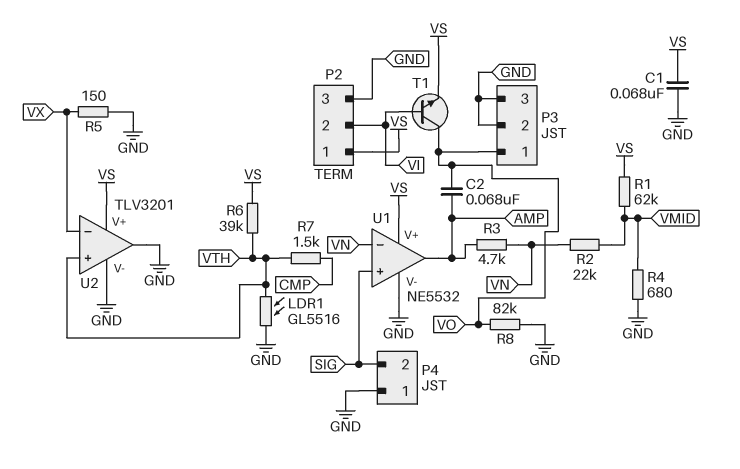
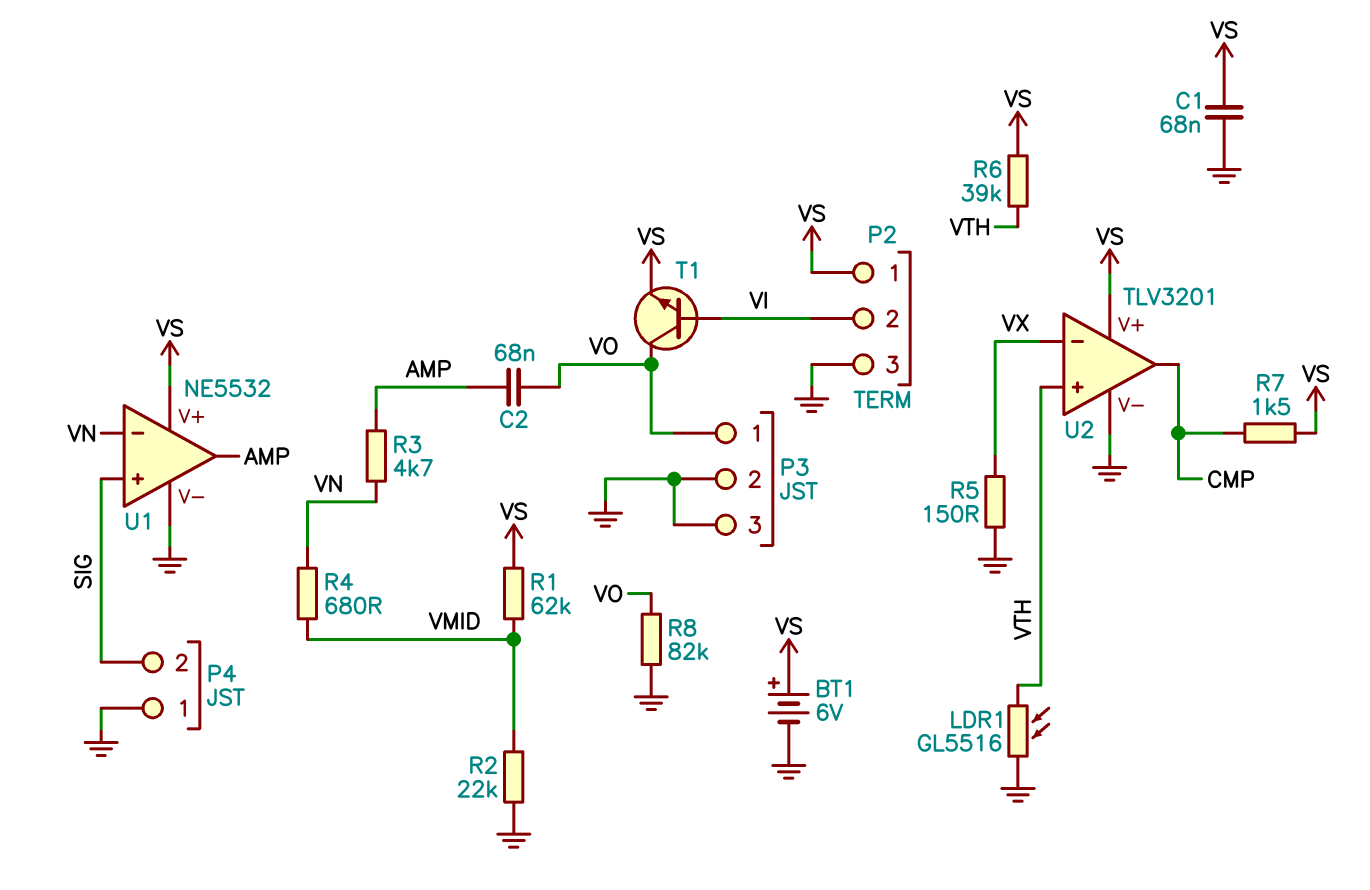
BT1: none -> 6V (plus VS, minus GND)
R2: 22k (VMID, VN) -> 22k (GND, VMID)
R4: 680 (GND, VMID) -> 680 (VMID, VN)
R7: 1.5k (CMP, VTH) -> 1.5k (CMP, VS)
U2 pin out: GND -> CMP

